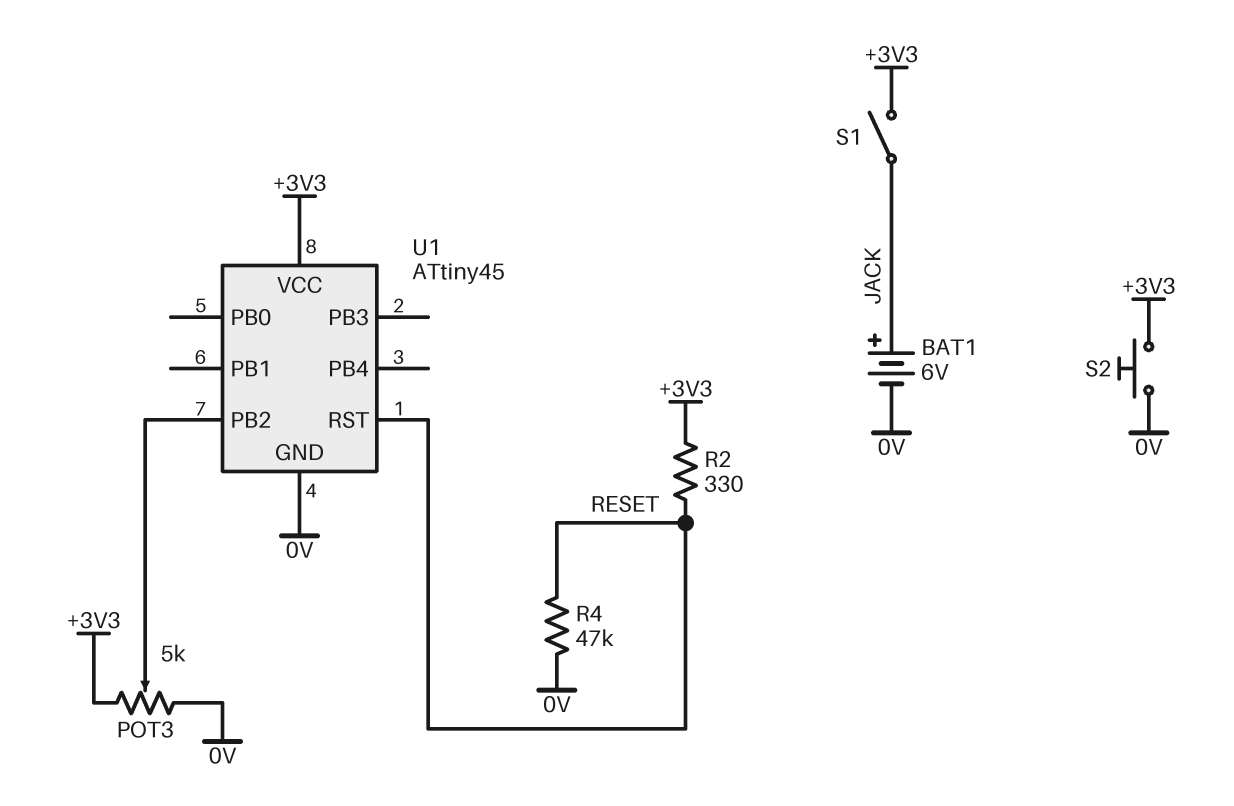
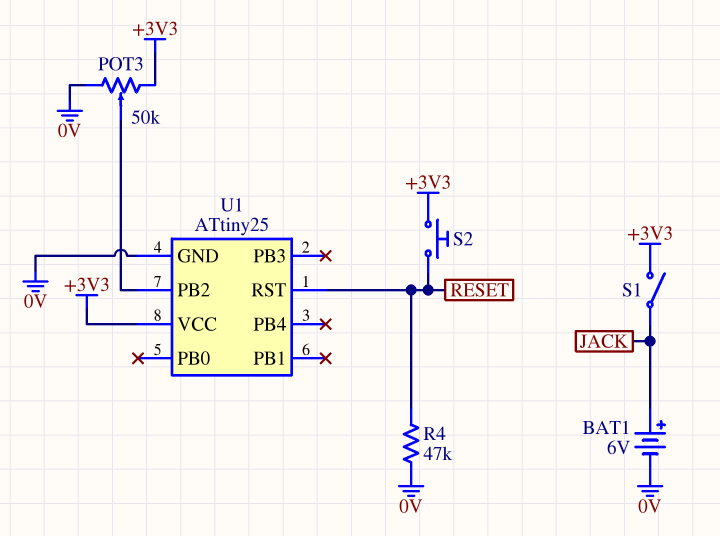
POT3: 5k (+3V3, 0V, wiper U1/PB2) -> 50k (+3V3, 0V, wiper U1/PB2)
R2: 330 (+3V3, RESET) -> none
S2: button (+3V3, 0V) -> button (+3V3, RESET)
U1: ATtiny45 -> ATtiny25

